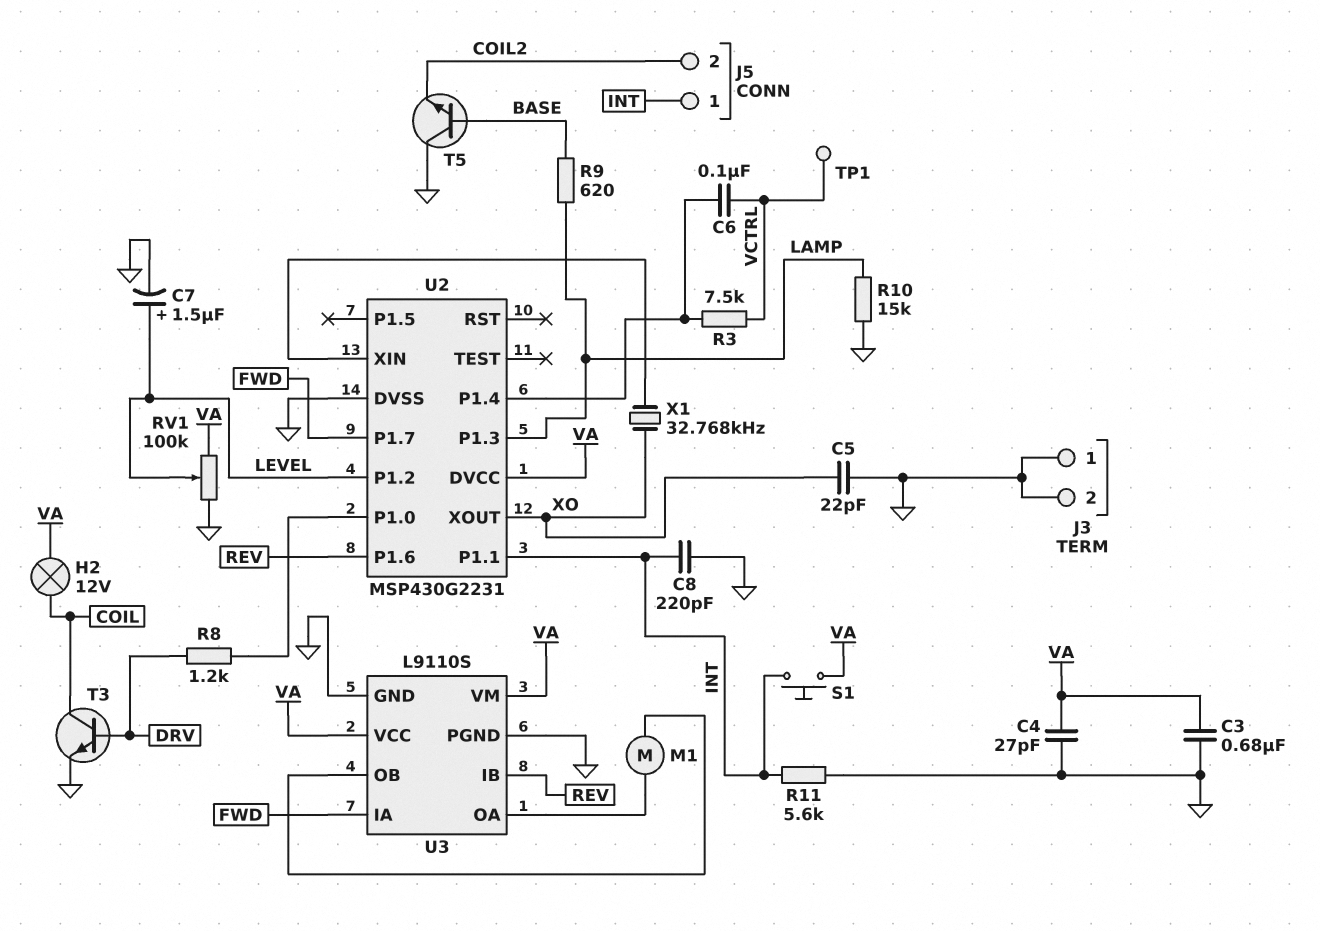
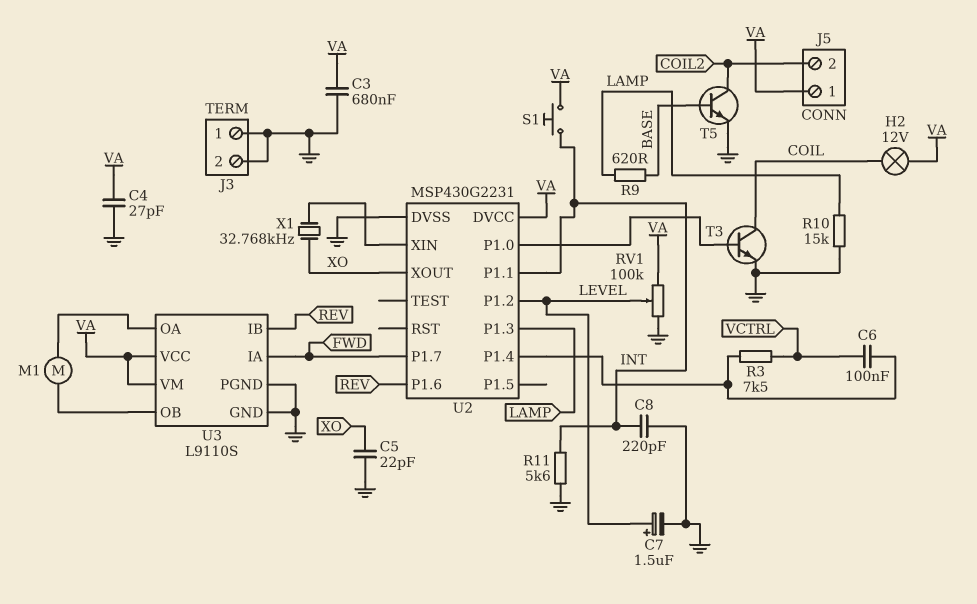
J5 pin 1: INT -> VA
R8: 1.2k (DRV, U2/P1.0) -> none
T3: NPN (B DRV, C COIL, E GND) -> NPN (B U2/P1.0, C COIL, E GND)
T5: NPN (B BASE, C GND, E COIL2) -> NPN (B BASE, C COIL2, E GND)
TP1: test point (VCTRL) -> none

